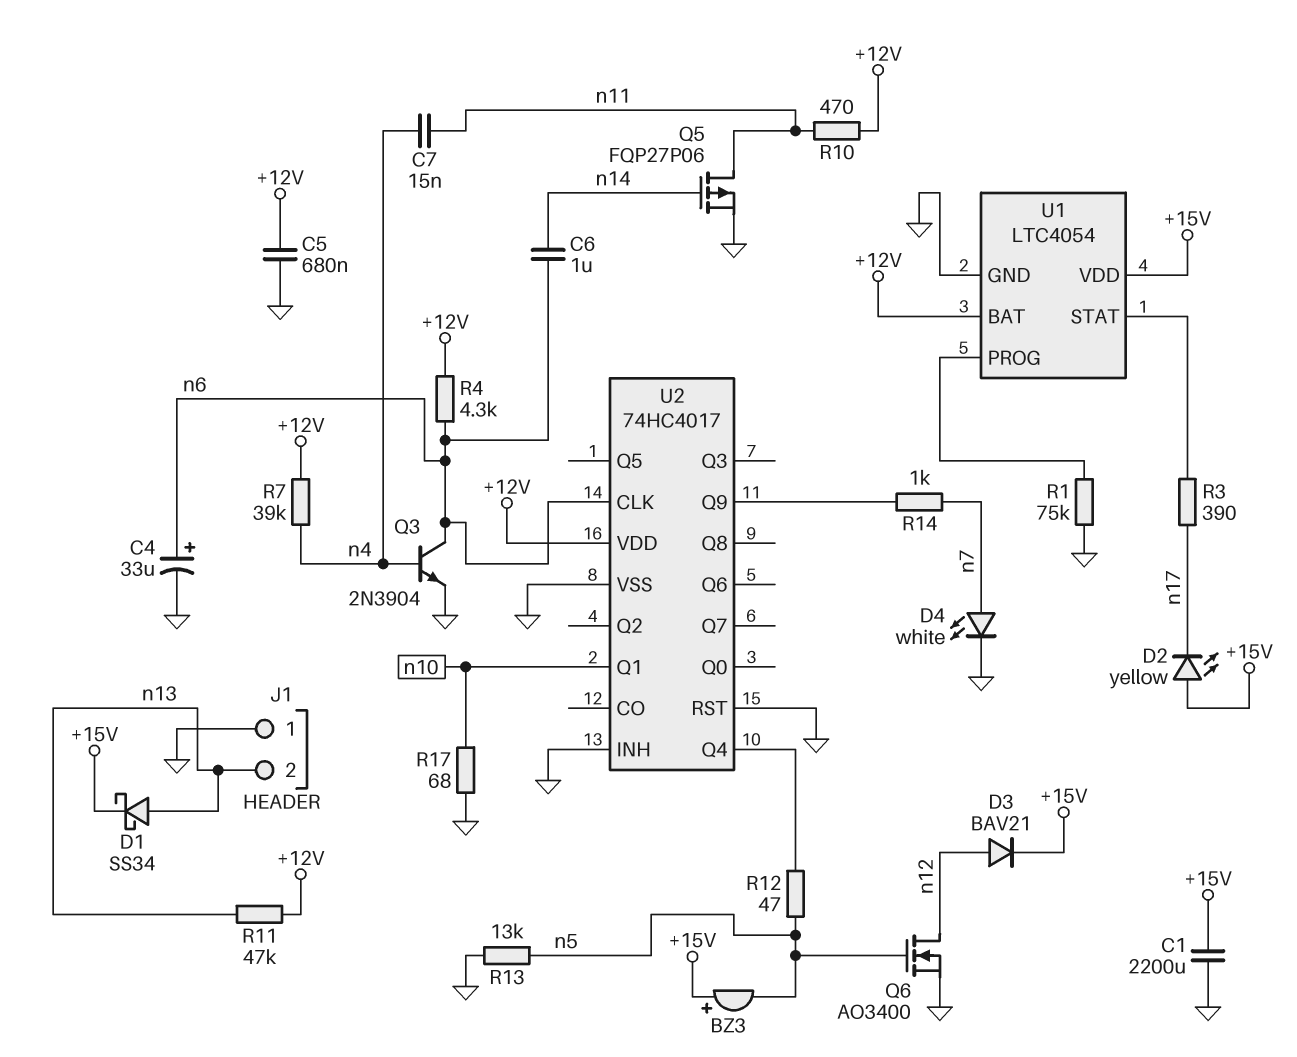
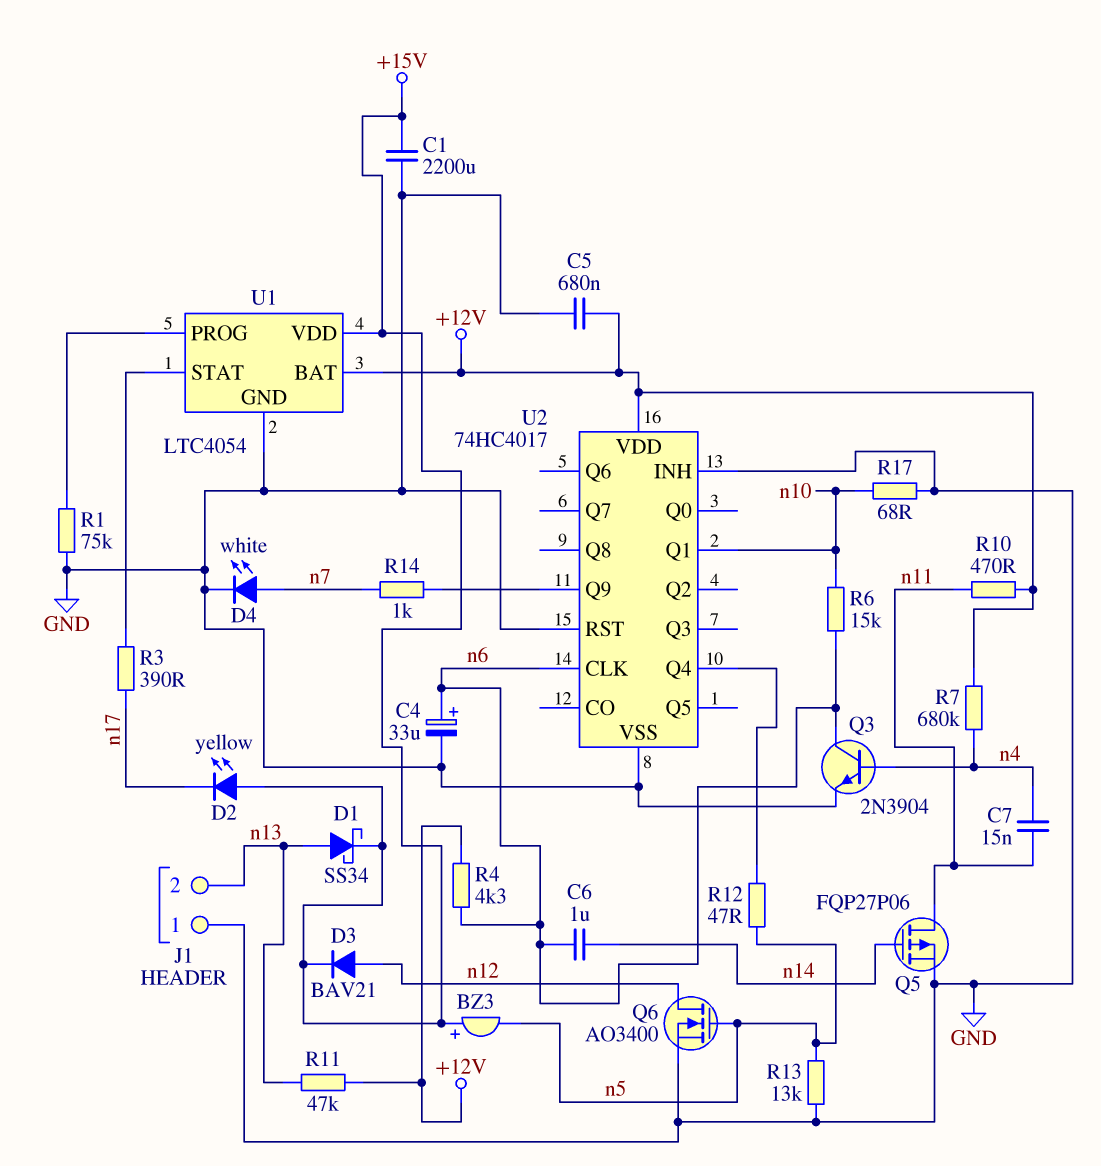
R6: none -> 15k (n6, n10)
R7: 39k (+12V, n4) -> 680k (+12V, n4)

